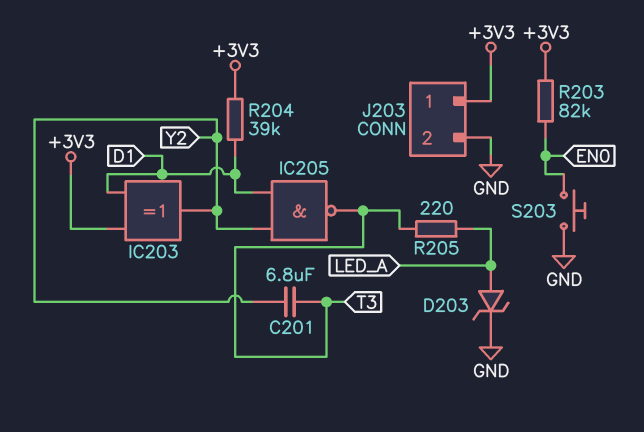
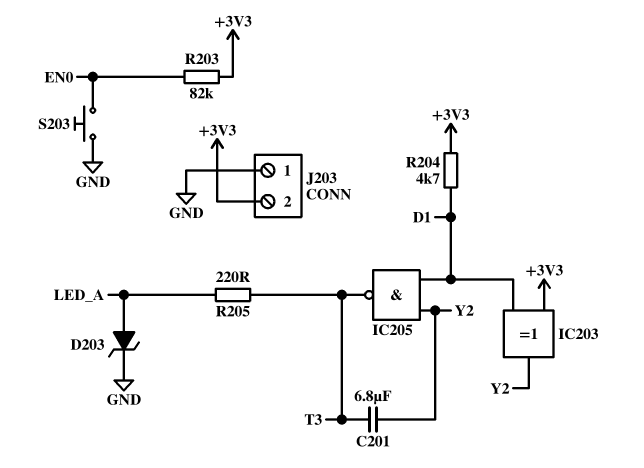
J203 pin 1: +3V3 -> GND
J203 pin 2: GND -> +3V3
R204: 39k (+3V3, D1) -> 4.7k (+3V3, D1)

